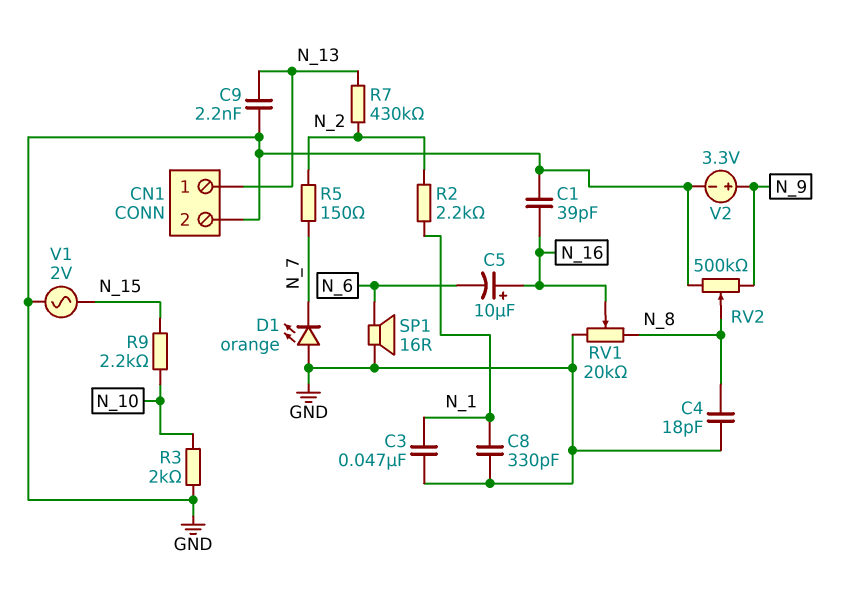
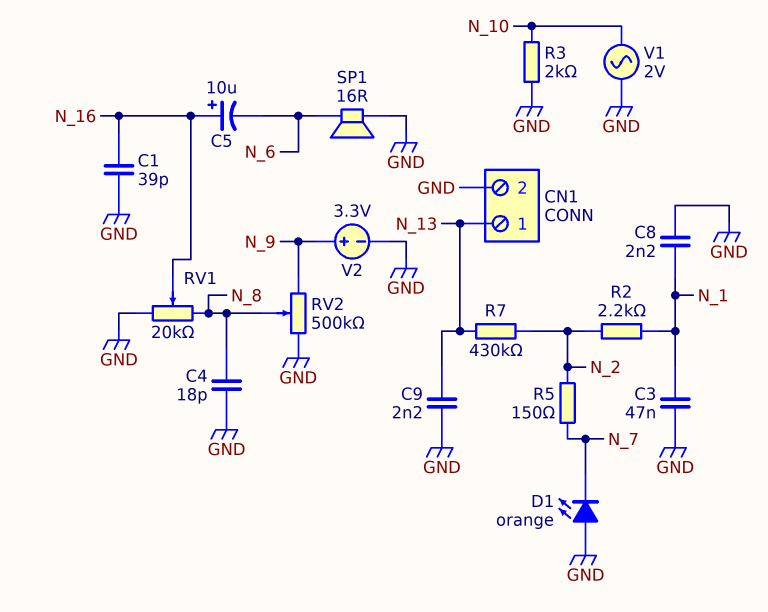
C8: 330pF (GND, N_1) -> 2.2nF (GND, N_1)
R9: 2.2k (N_10, N_15) -> none
V1: AC 2V (GND, N_15) -> AC 2V (GND, N_10)

